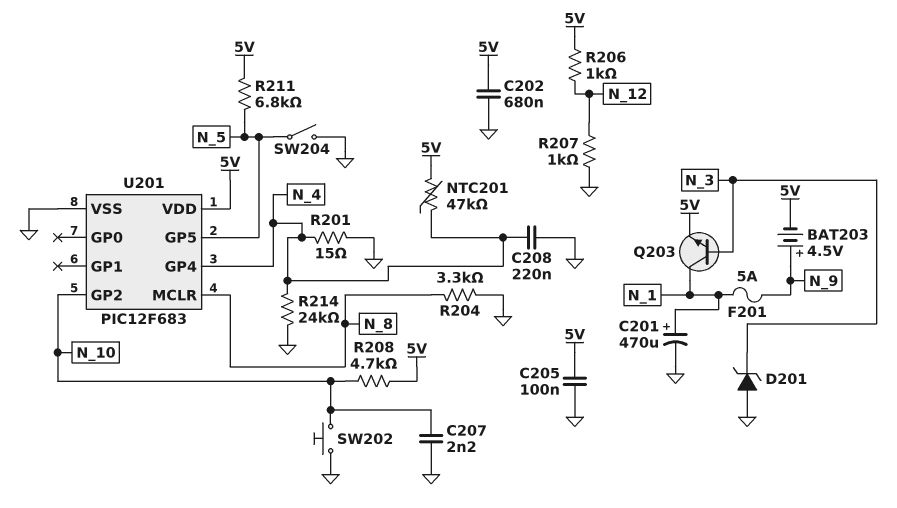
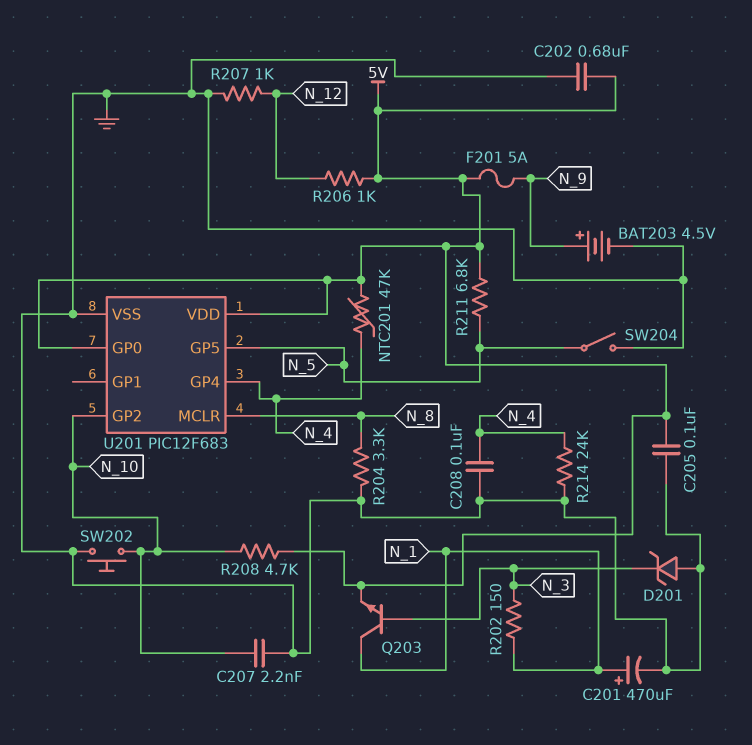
BAT203: 4.5V (plus N_9, minus 5V) -> 4.5V (plus N_9, minus GND)
C208: 220nF (GND, N_4) -> 100nF (GND, N_4)
F201: 5A (N_1, N_9) -> 5A (5V, N_9)
R201: 15 (GND, N_4) -> none
R202: none -> 150 (N_1, N_3)
U201 pin GP0: none -> 5V

